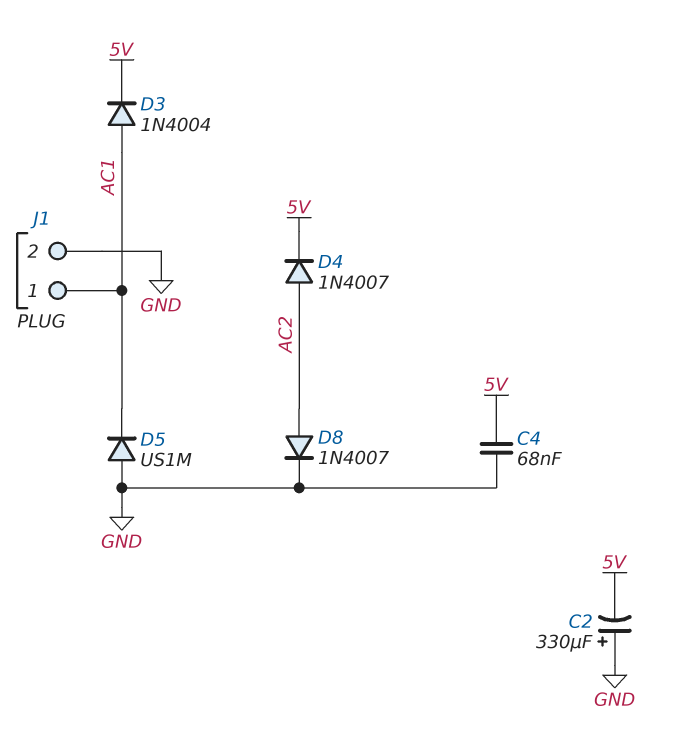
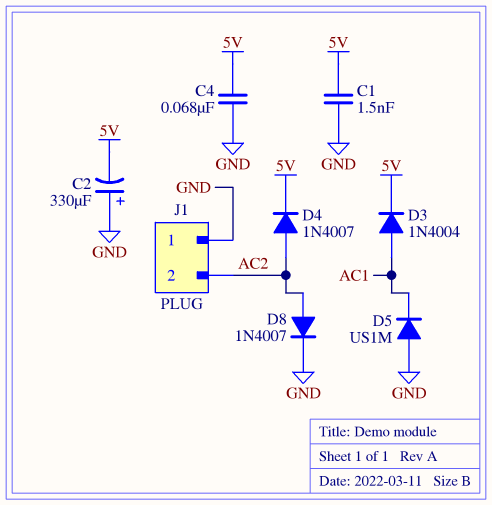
C1: none -> 1.5nF (5V, GND)
J1 pin 1: AC1 -> GND
J1 pin 2: GND -> AC2

